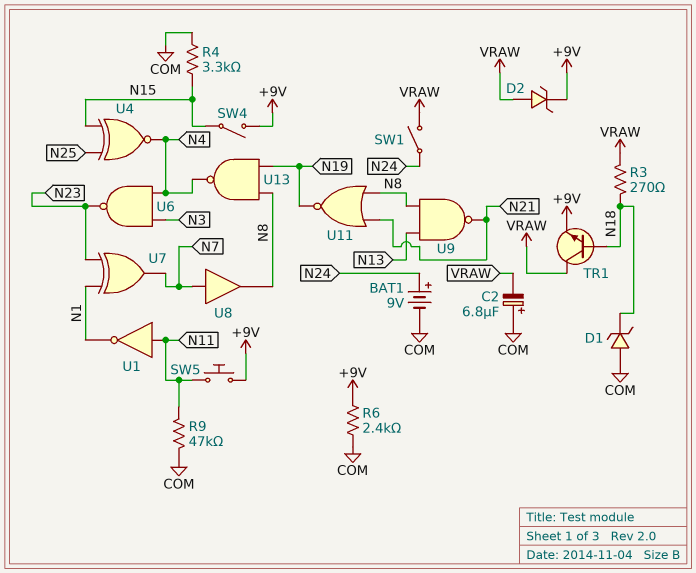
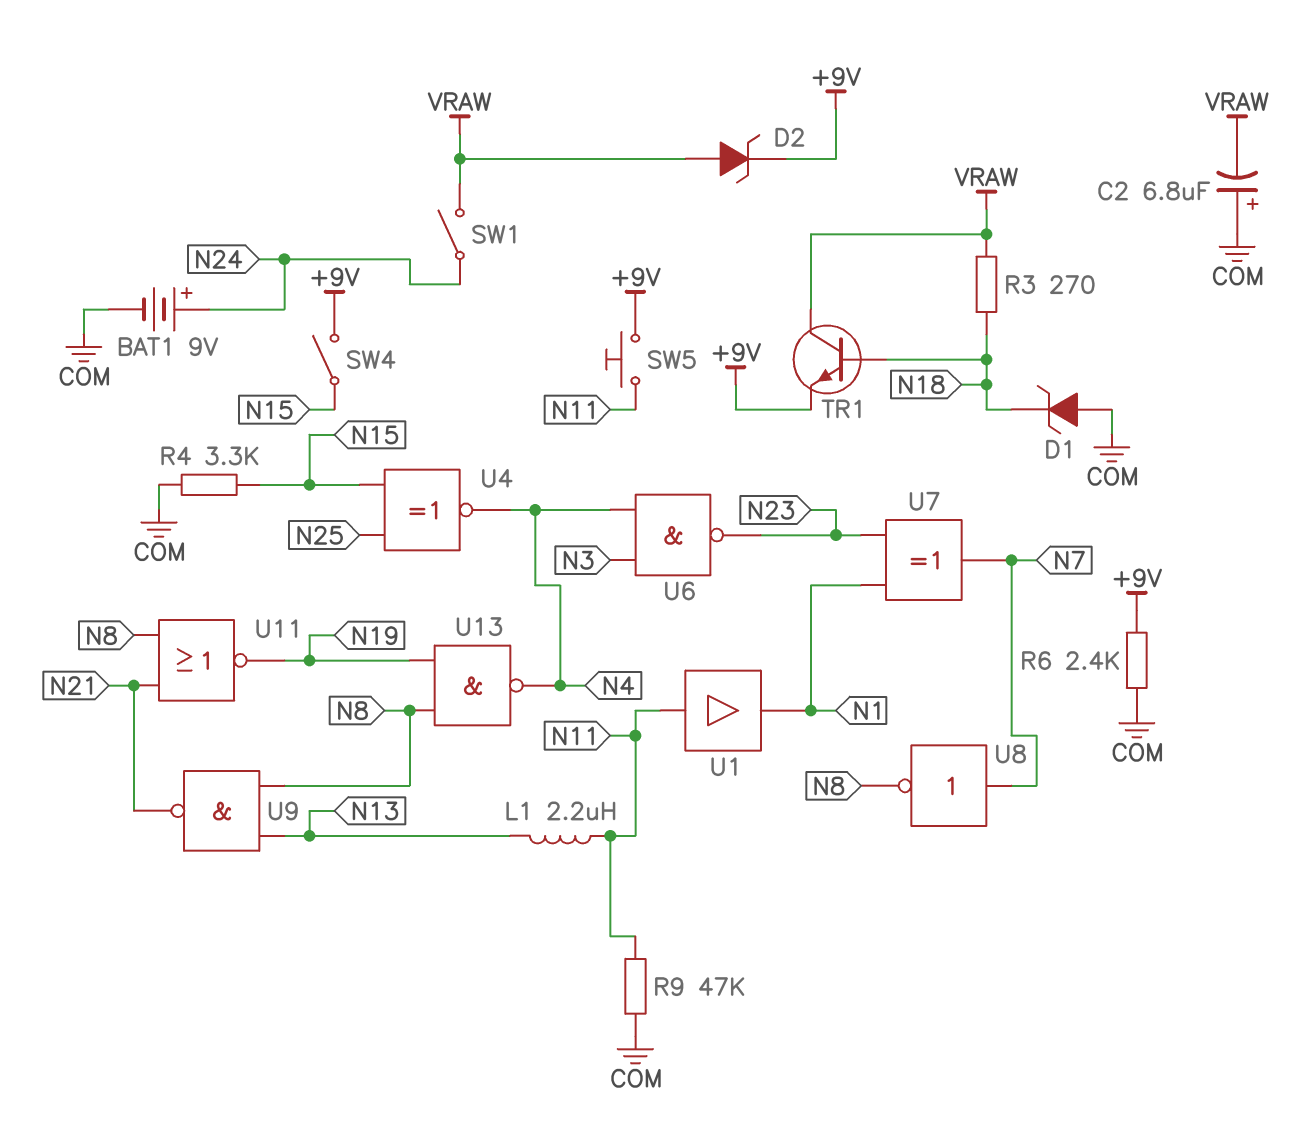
L1: none -> 2.2uH (N11, N13)
U1: NOT (in N11, out N1) -> buffer (in N11, out N1)
U8: buffer (in N7, out N8) -> NOT (in N7, out N8)

